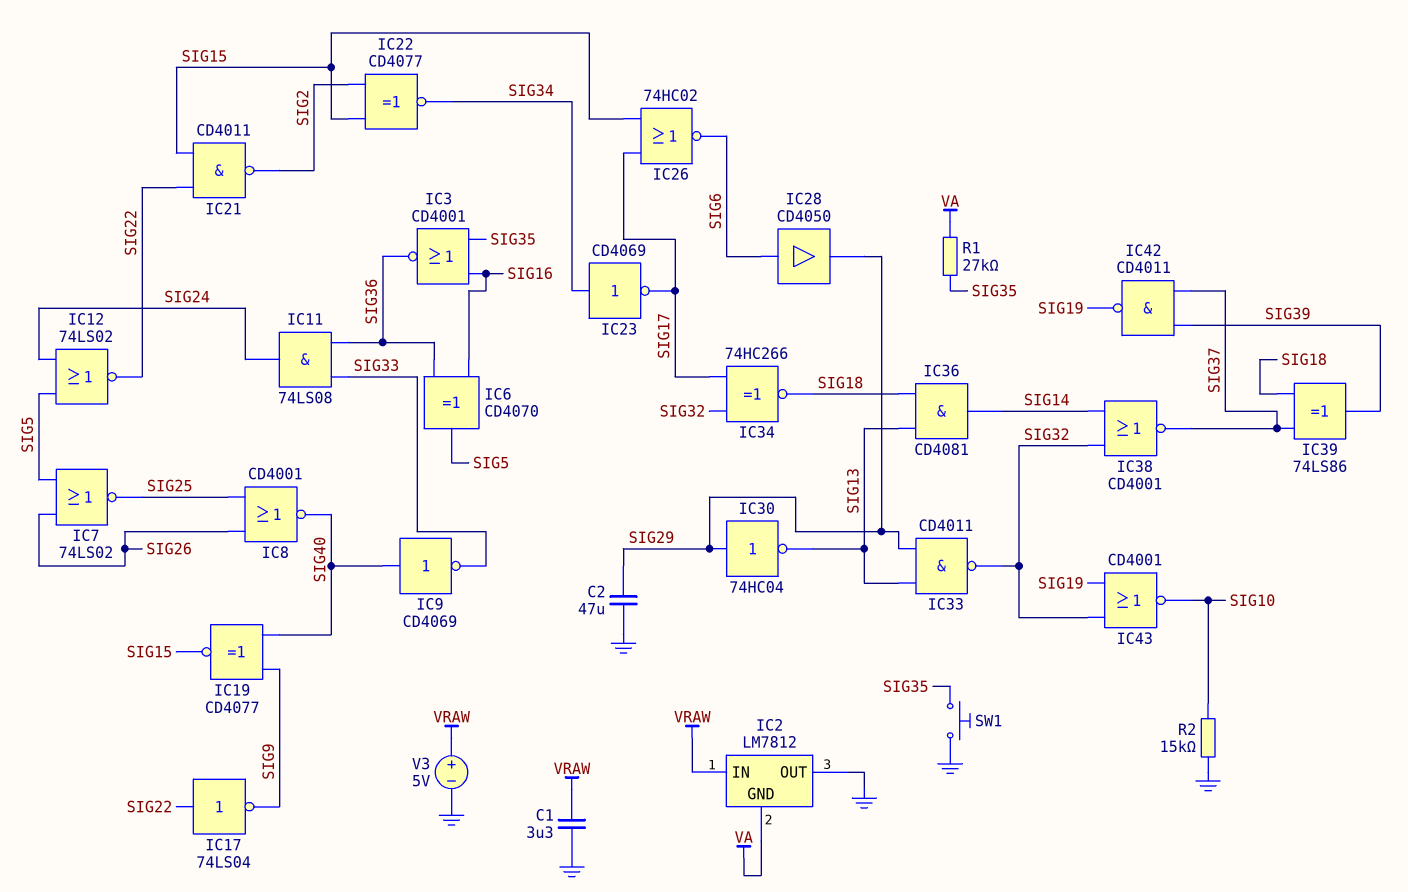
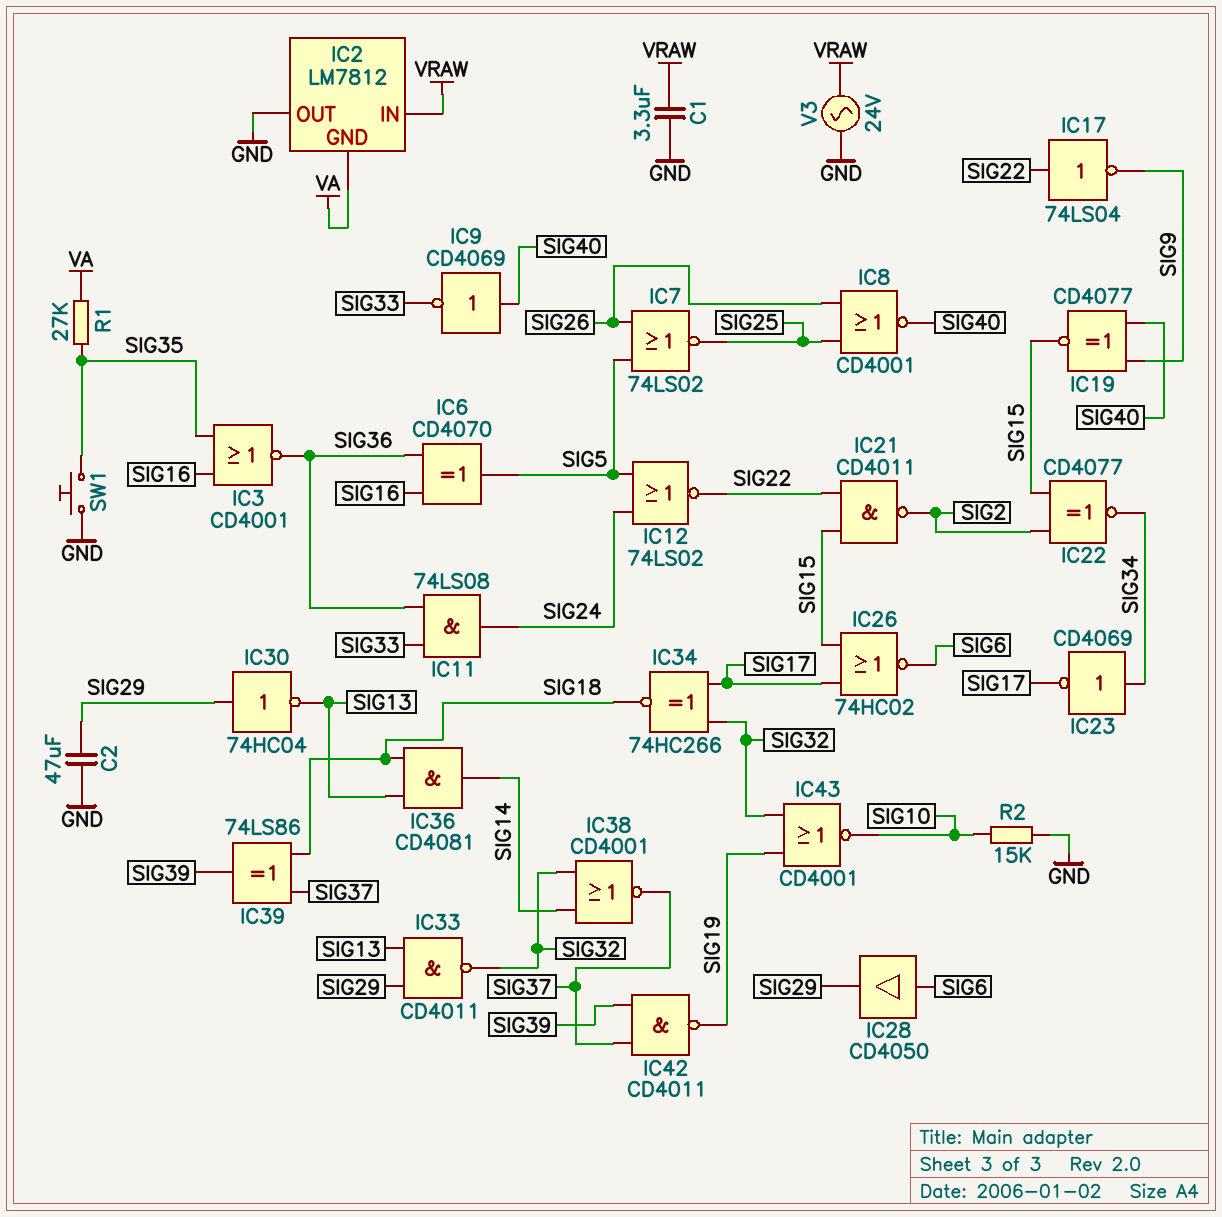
V3: 5V (plus VRAW, minus GND) -> AC 24V (GND, VRAW)

